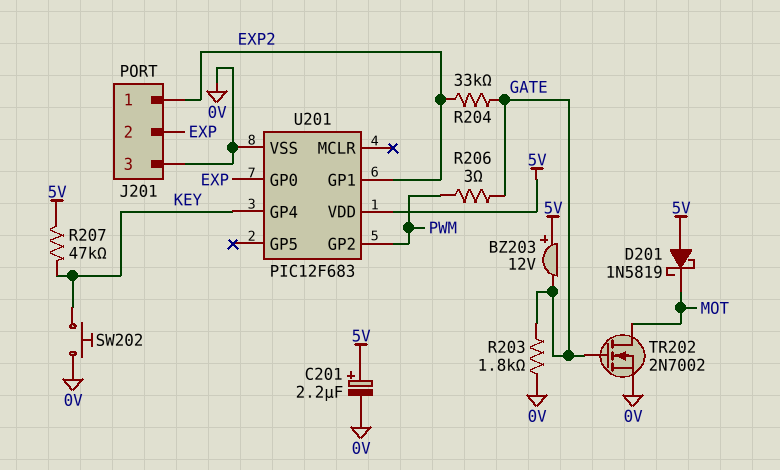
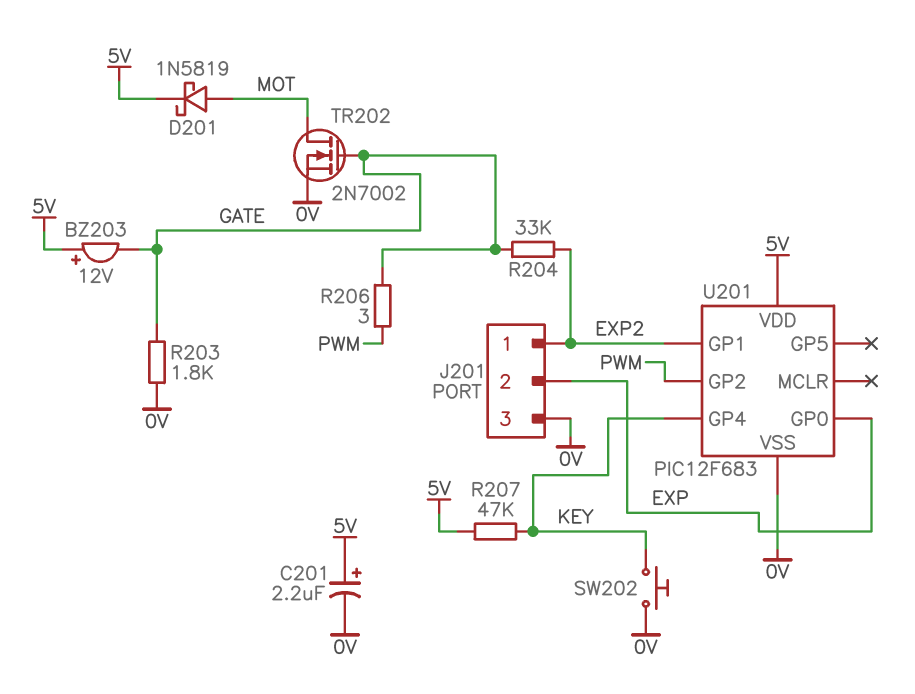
D201: schottky 1N5819 (A 5V, K MOT) -> schottky 1N5819 (A MOT, K 5V)

